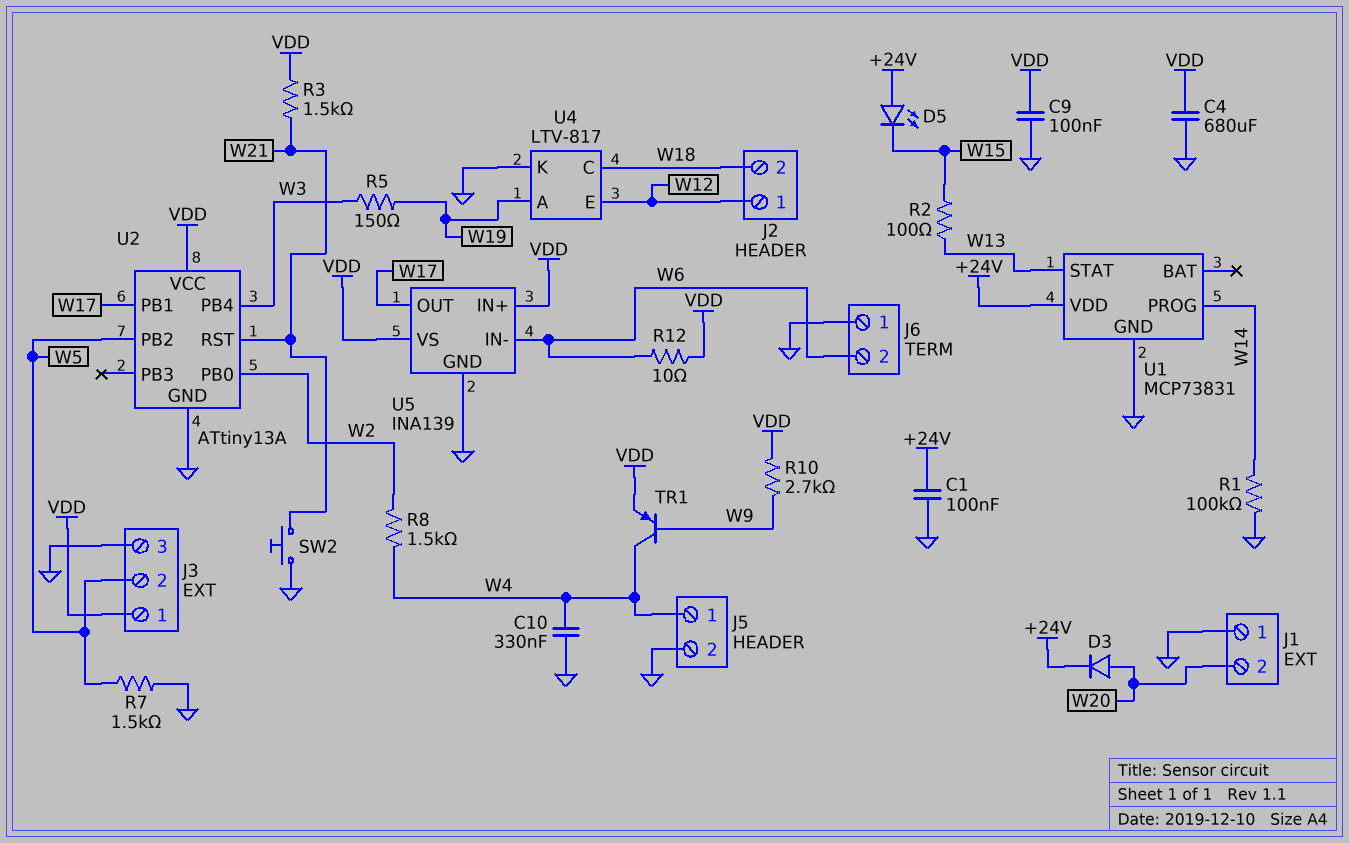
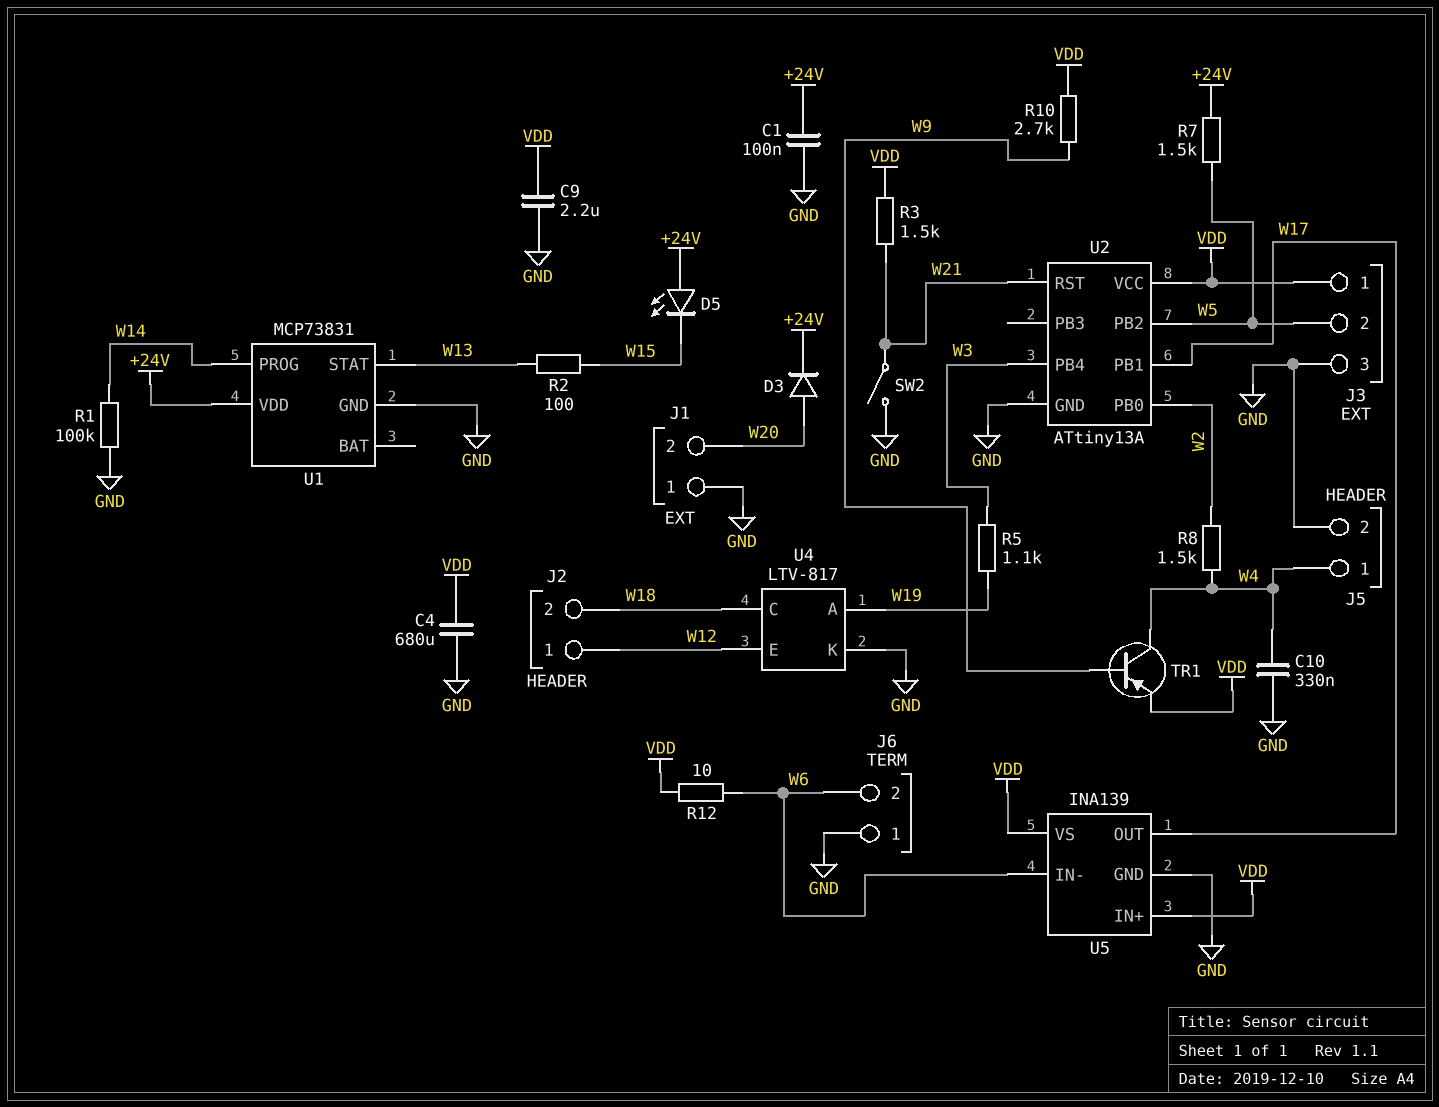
C9: 100nF (GND, VDD) -> 2.2uF (GND, VDD)
R5: 150 (W3, W19) -> 1.1k (W3, W19)
R7: 1.5k (GND, W5) -> 1.5k (+24V, W5)
SW2: button (GND, W21) -> switch (GND, W21)

